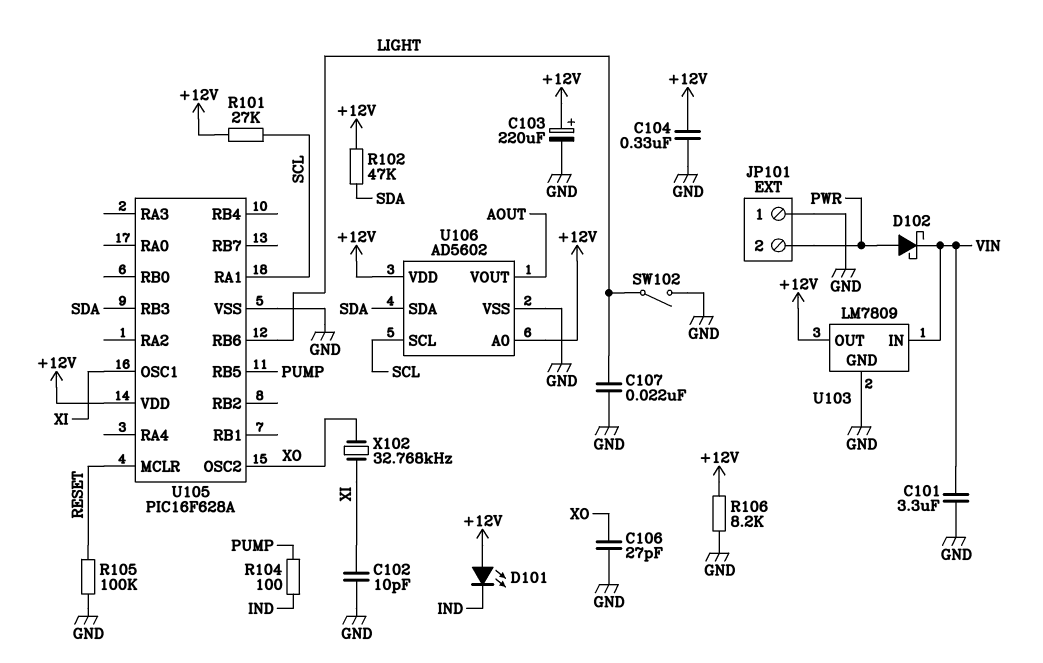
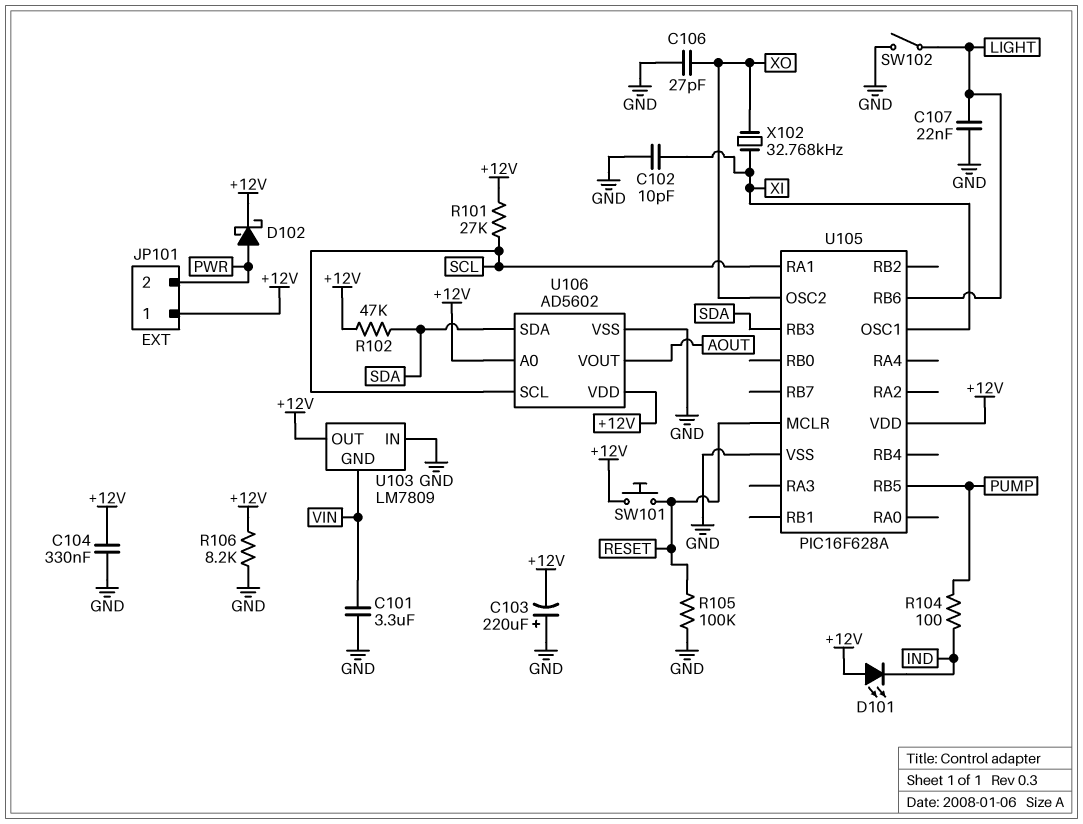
C103: 220uF (plus +12V, minus GND) -> 220uF (plus GND, minus +12V)
D102: schottky (A PWR, K VIN) -> schottky (A PWR, K +12V)
JP101 pin 1: GND -> +12V
SW101: none -> button (+12V, RESET)
U103 pin GND: GND -> VIN
U103 pin IN: VIN -> GND

